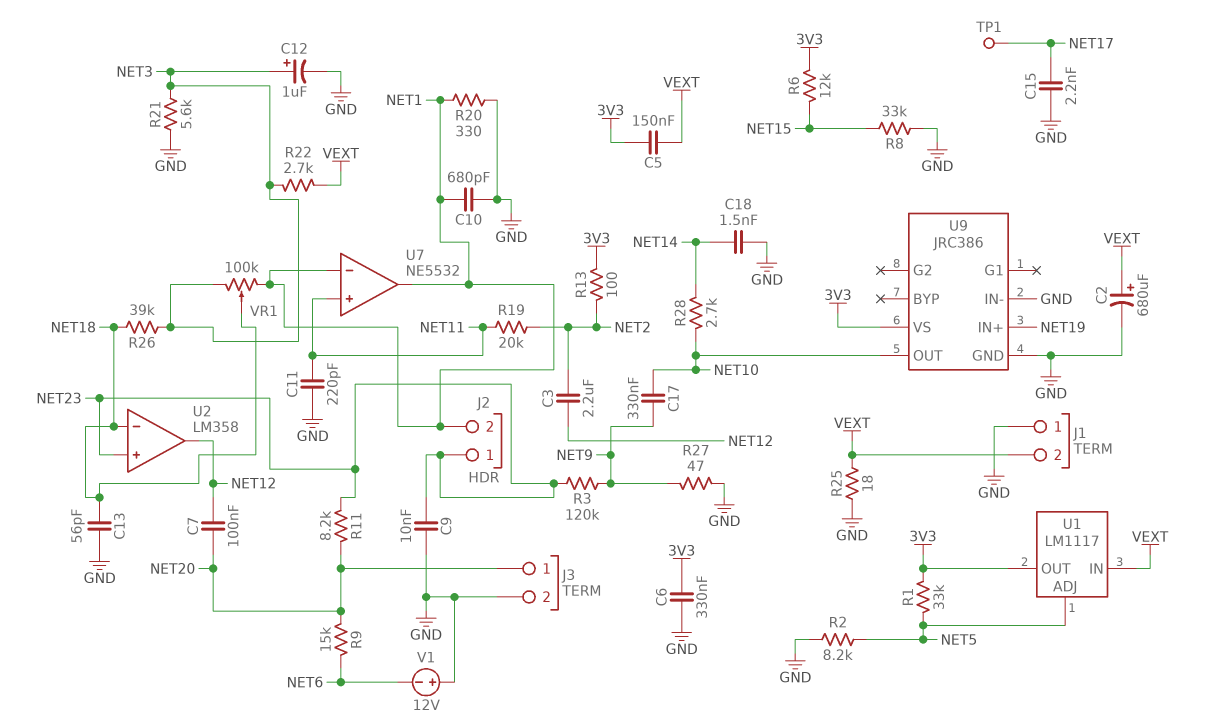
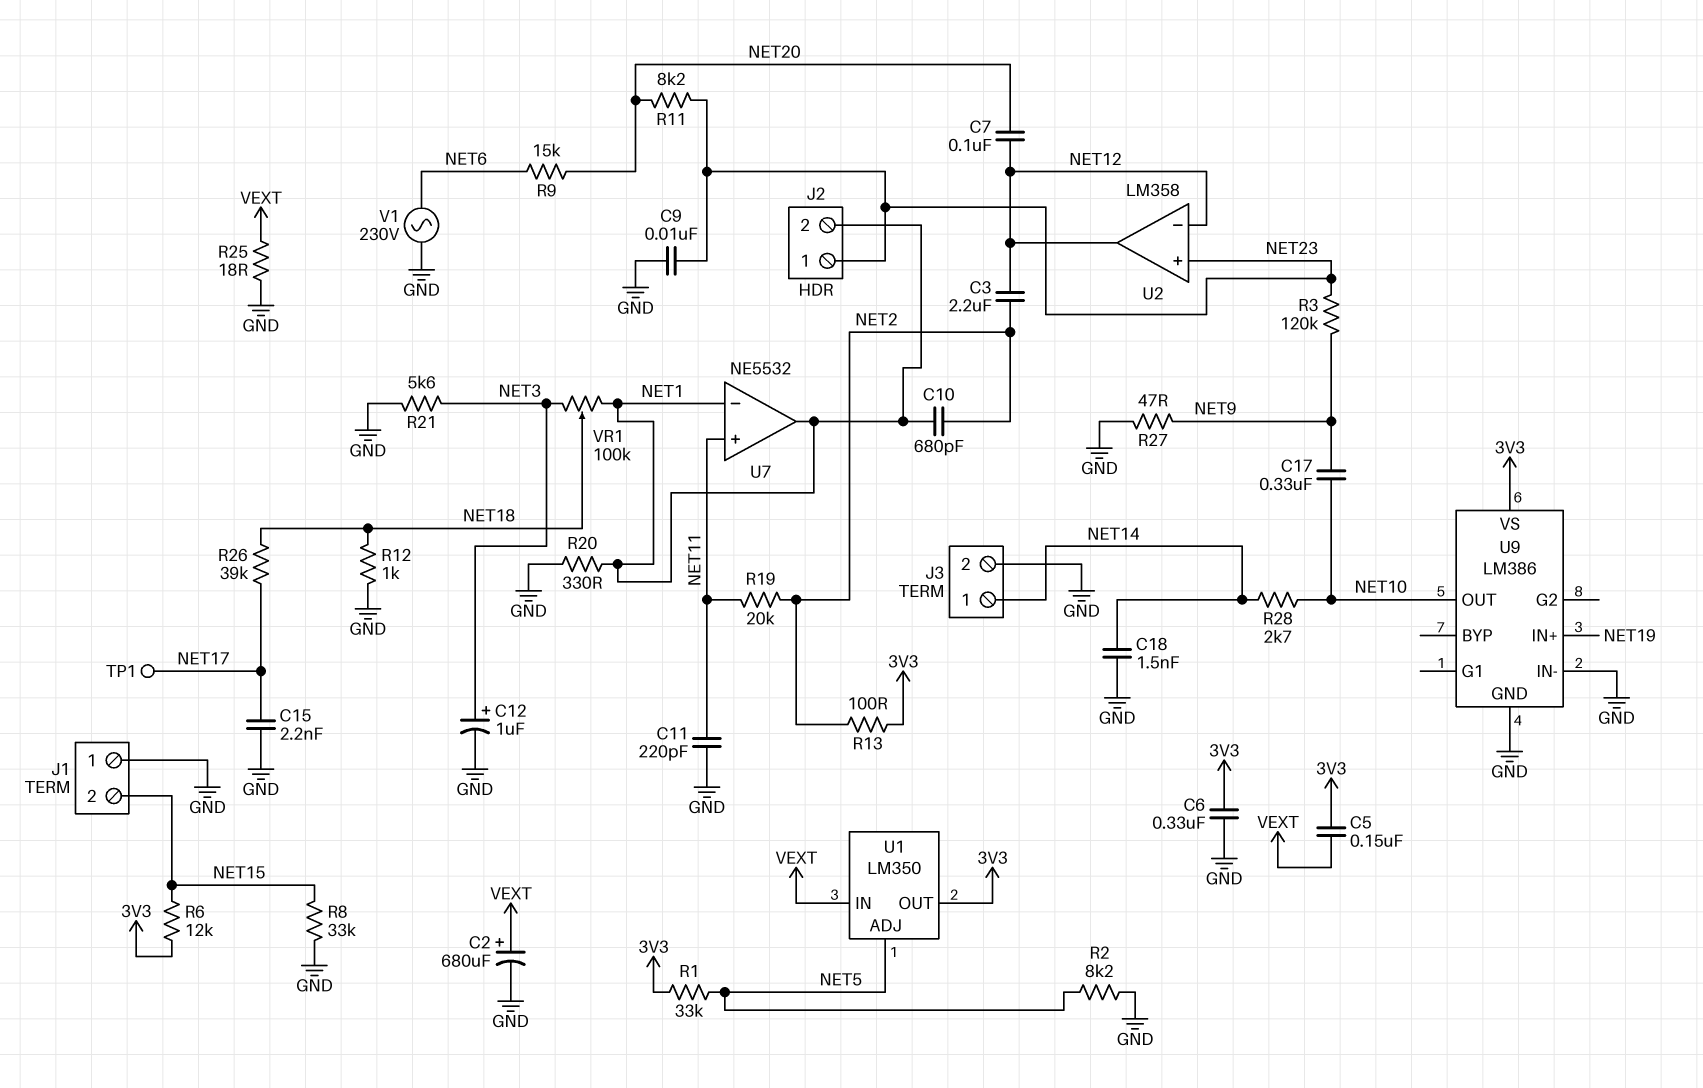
C10: 680pF (GND, NET1) -> 680pF (NET1, NET2)
C13: 56pF (GND, NET18) -> none
J1 pin 2: VEXT -> NET15
J3 pin 1: NET20 -> NET14
R12: none -> 1k (GND, NET18)
R22: 2.7k (NET3, VEXT) -> none
R26: 39k (NET3, NET18) -> 39k (NET17, NET18)
U1: LM1117 -> LM350
U2 pin in-: NET18 -> NET12
U9: JRC386 -> LM386
V1: 12V (plus GND, minus NET6) -> AC 230V (GND, NET6)

